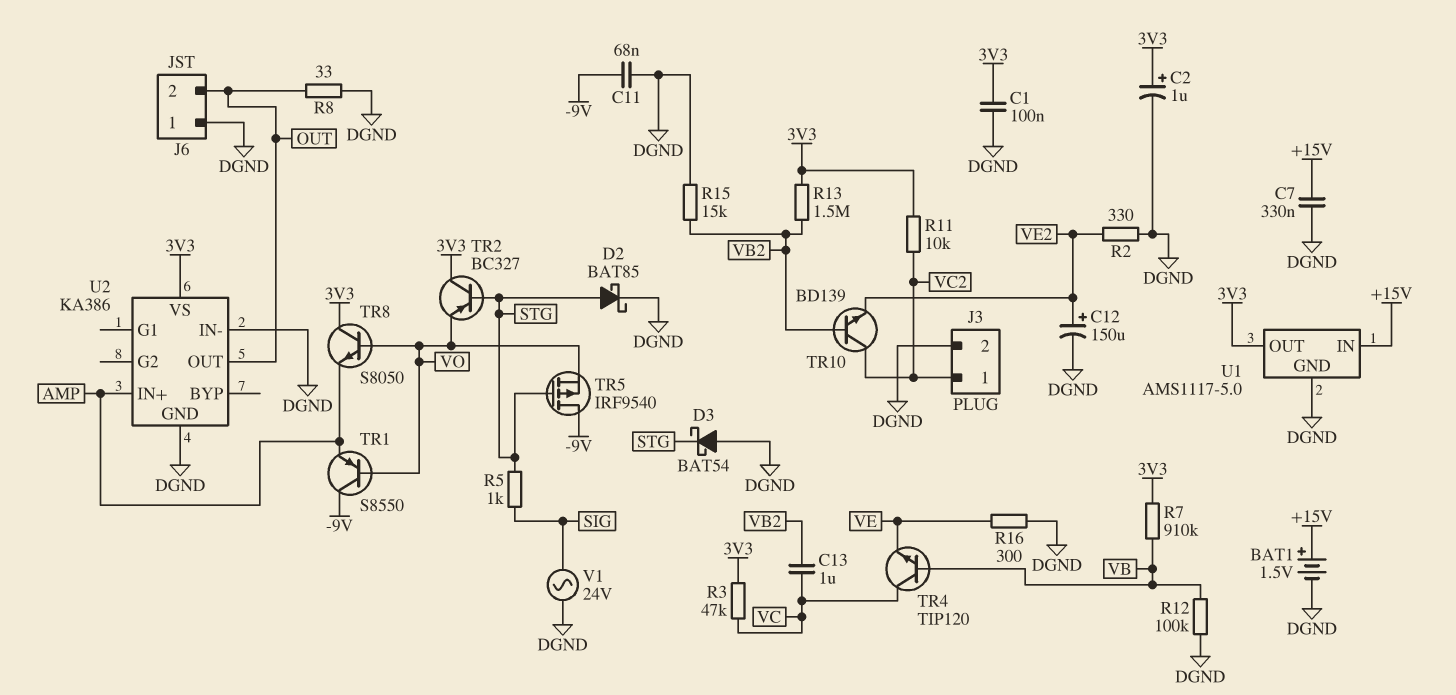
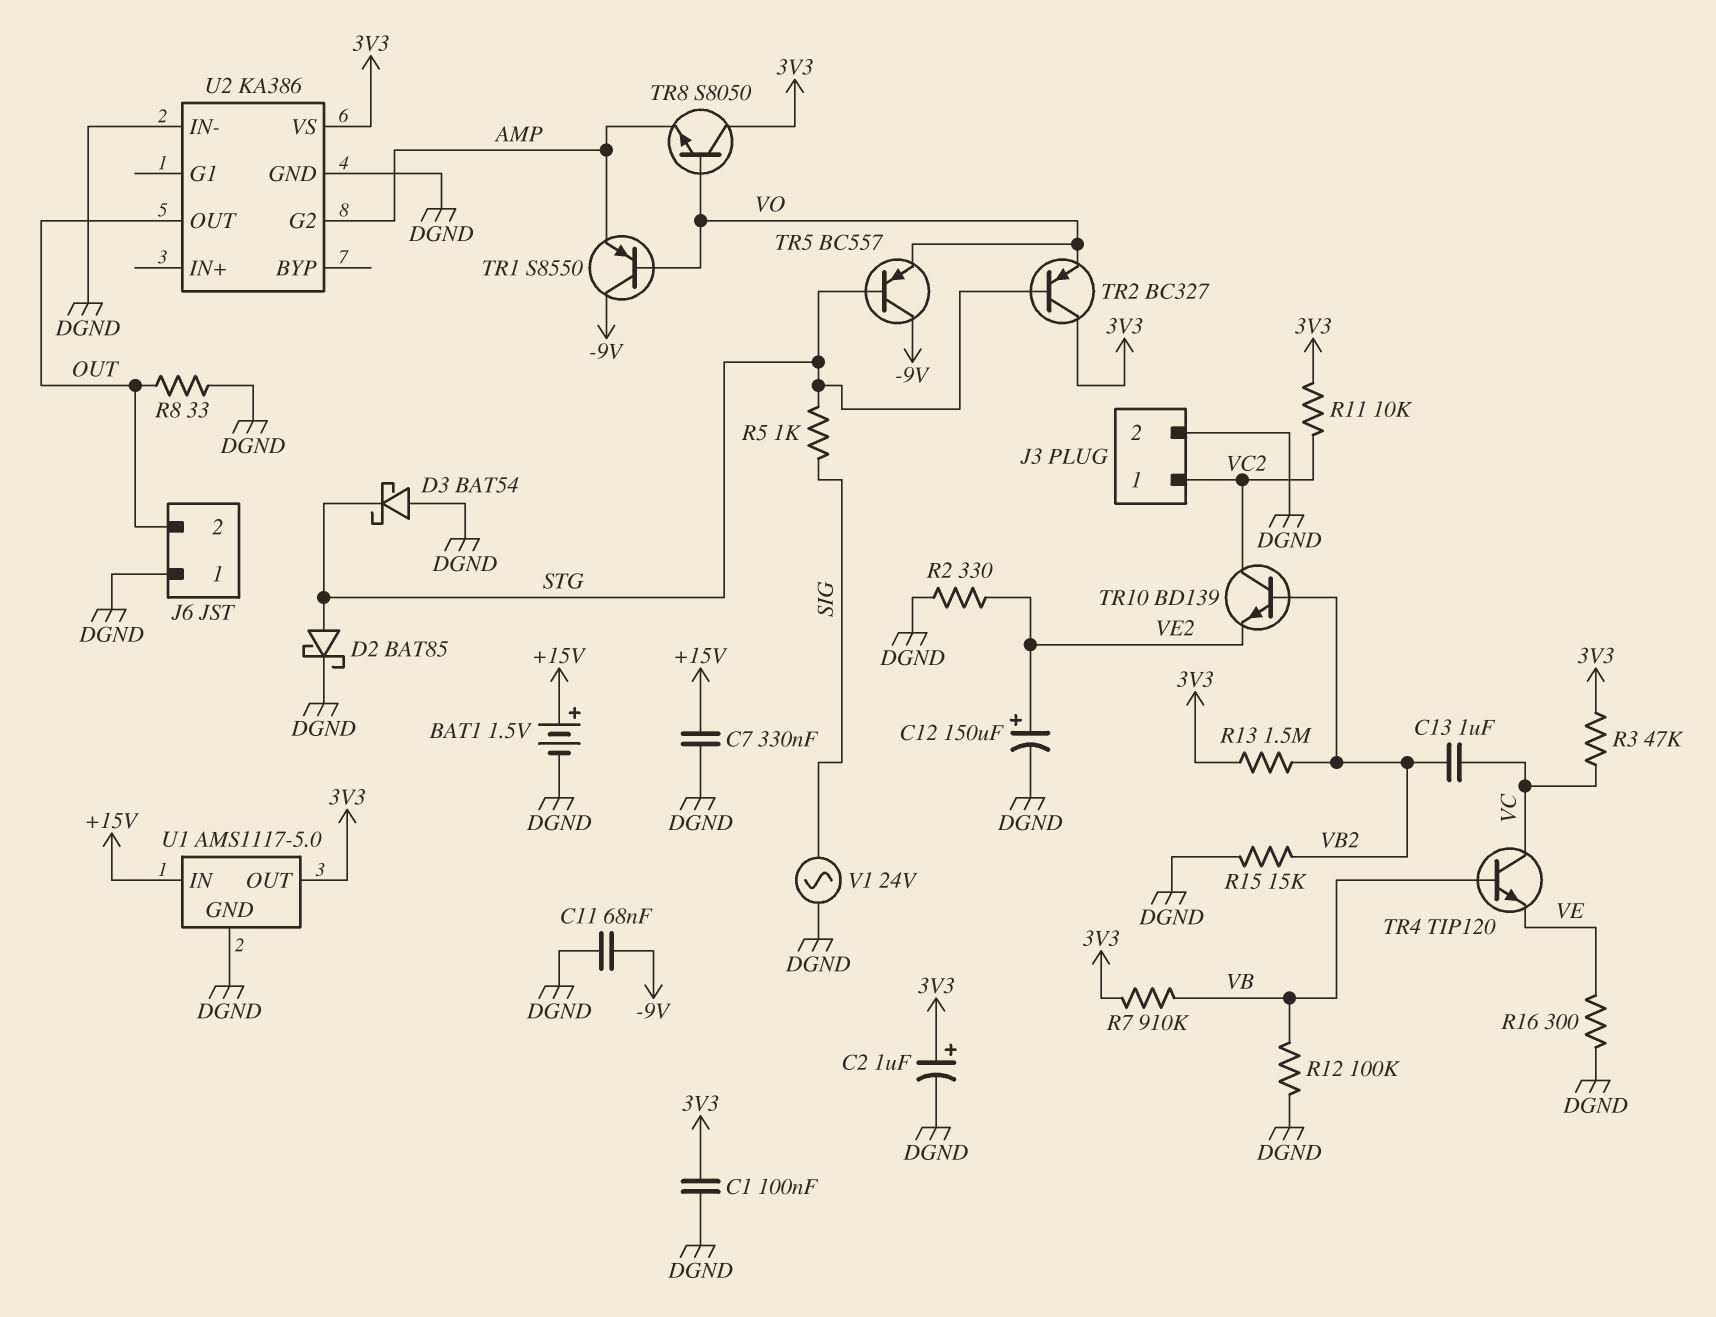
TR5: PMOS IRF9540 (G STG, D -9V, S VO) -> PNP BC557 (B STG, C -9V, E VO)
U2 pin G2: none -> AMP
U2 pin IN+: AMP -> none

